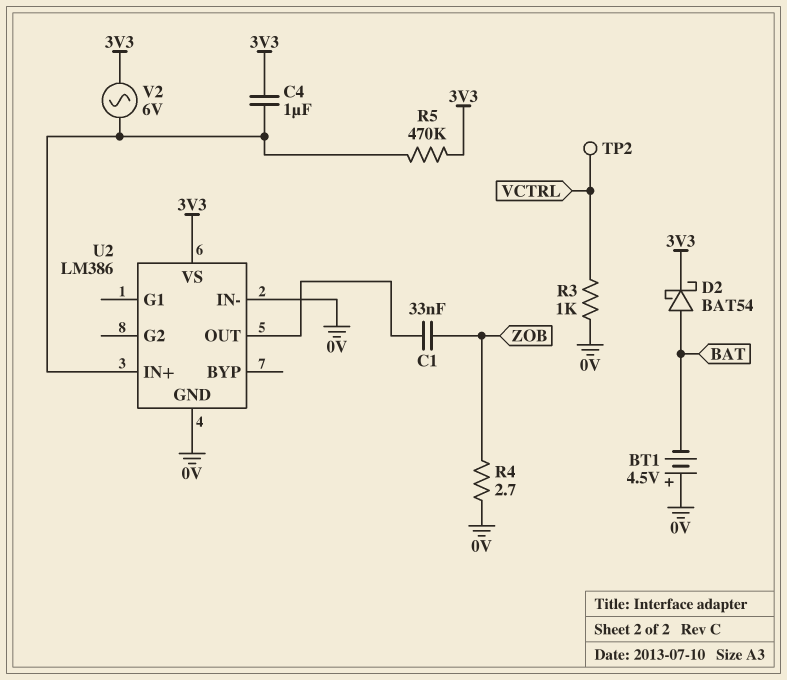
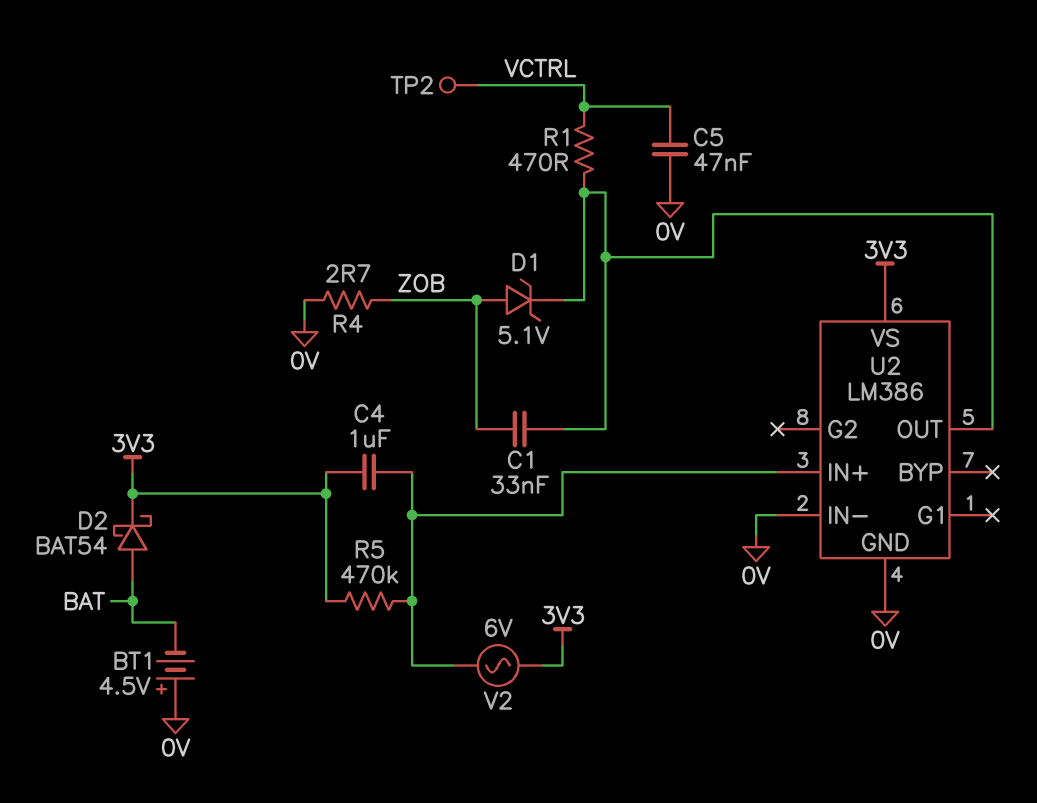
C5: none -> 47nF (0V, VCTRL)
D1: none -> zener 5.1V (A ZOB, K U2/OUT)
R1: none -> 470 (U2/OUT, VCTRL)
R3: 1k (0V, VCTRL) -> none

